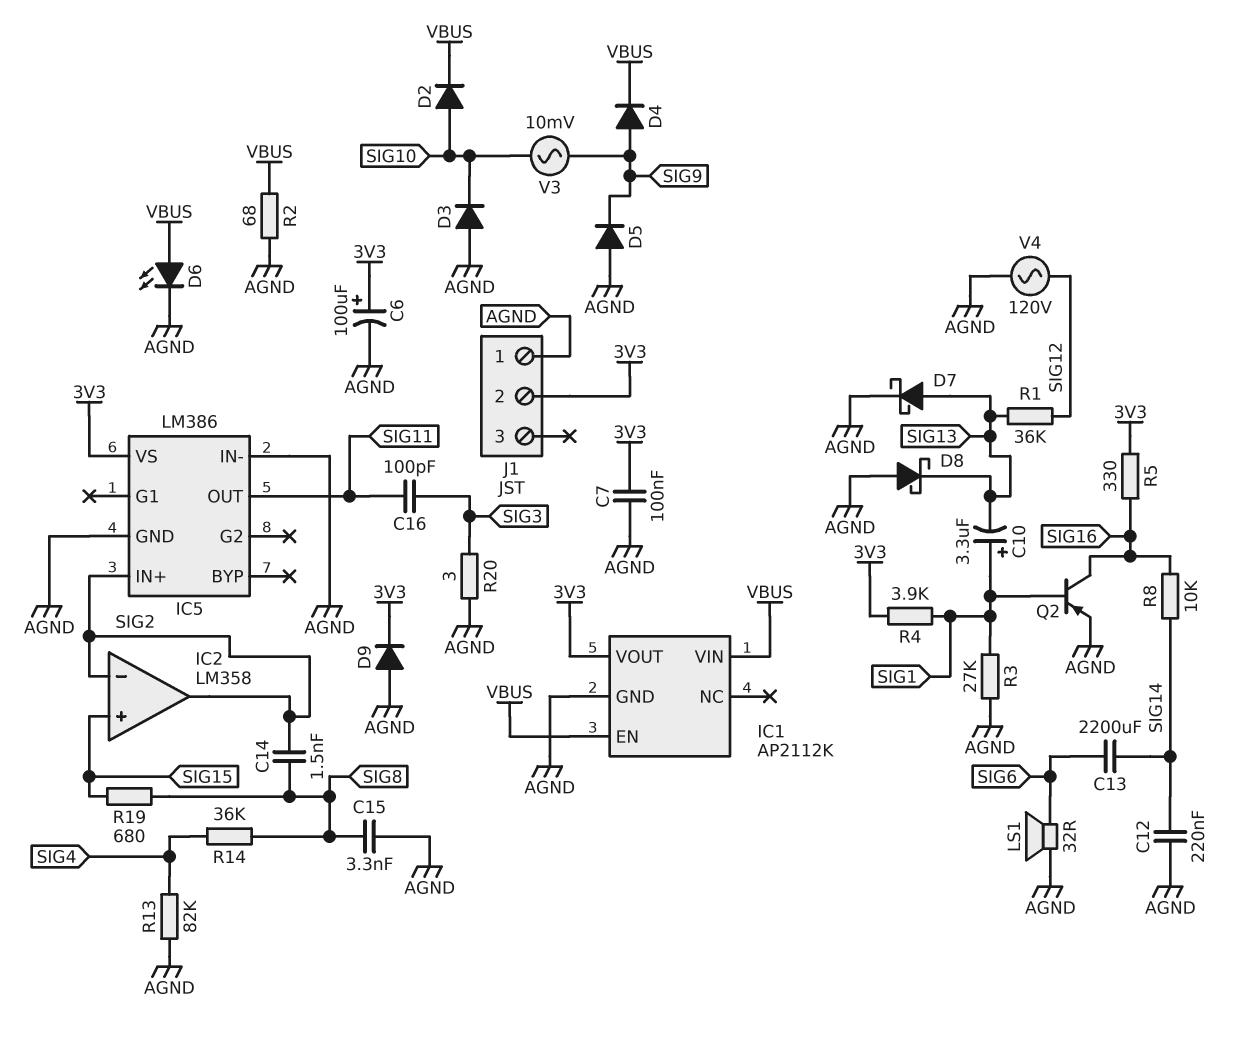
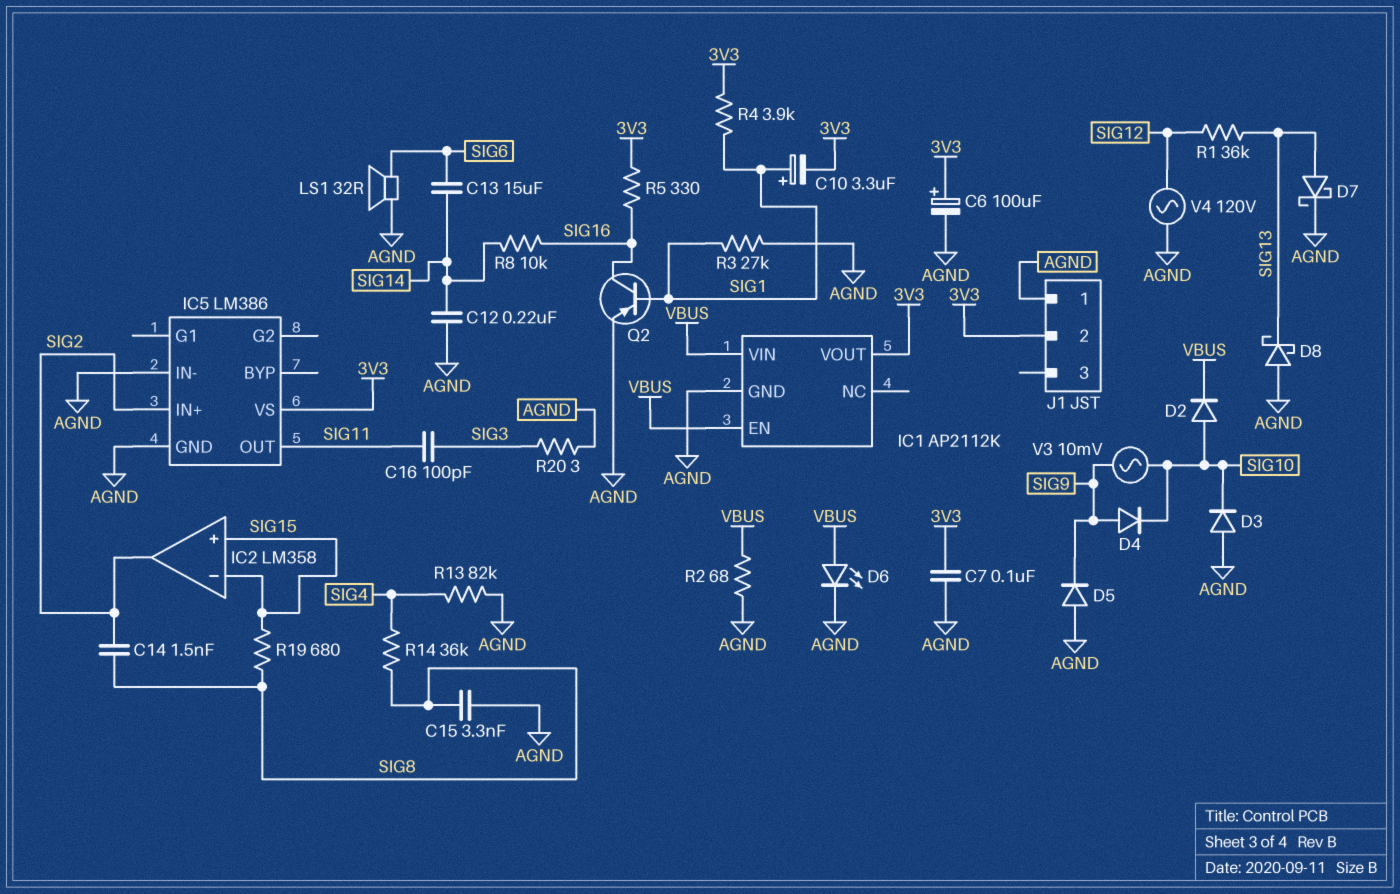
C10: 3.3uF (plus SIG1, minus SIG13) -> 3.3uF (plus SIG1, minus 3V3)
C13: 2200uF (SIG6, SIG14) -> 15uF (SIG6, SIG14)
D4: diode (A SIG9, K VBUS) -> diode (A SIG9, K SIG10)
D9: diode (A AGND, K 3V3) -> none
IC2 pin in-: SIG2 -> SIG15

